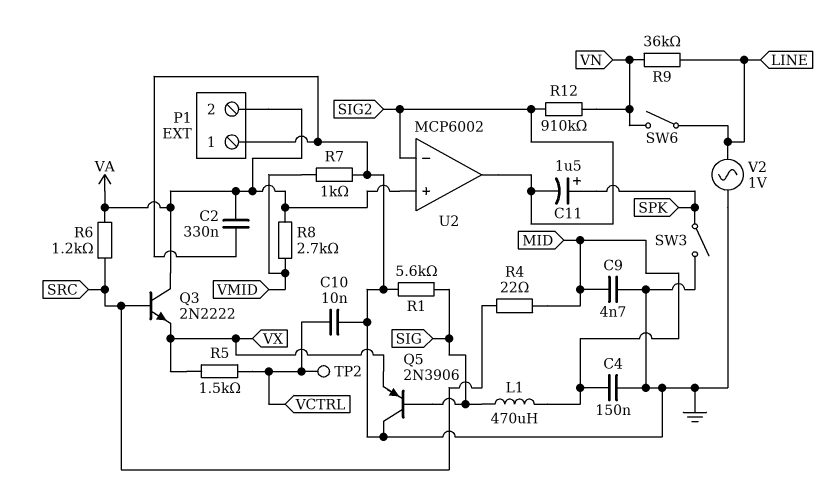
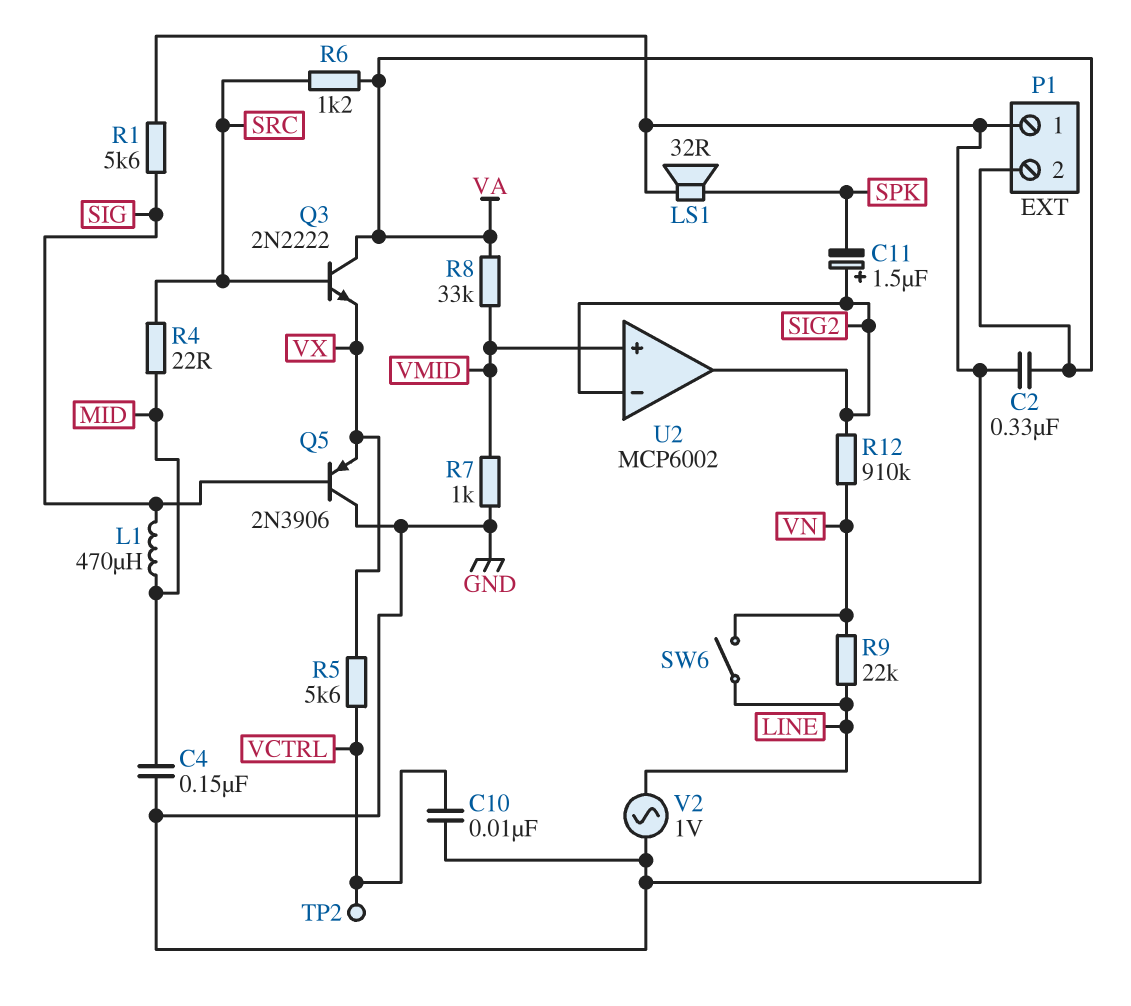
C9: 4.7nF (GND, MID) -> none
C11: 1.5uF (plus SPK, minus SIG2) -> 1.5uF (plus SIG2, minus SPK)
LS1: none -> speaker 32R (GND, SPK)
R5: 1.5k (VCTRL, VX) -> 5.6k (VCTRL, VX)
R8: 2.7k (VA, VMID) -> 33k (VA, VMID)
R9: 36k (LINE, VN) -> 22k (LINE, VN)
SW3: switch (GND, SPK) -> none
U2 pin in+: VA -> VMID

